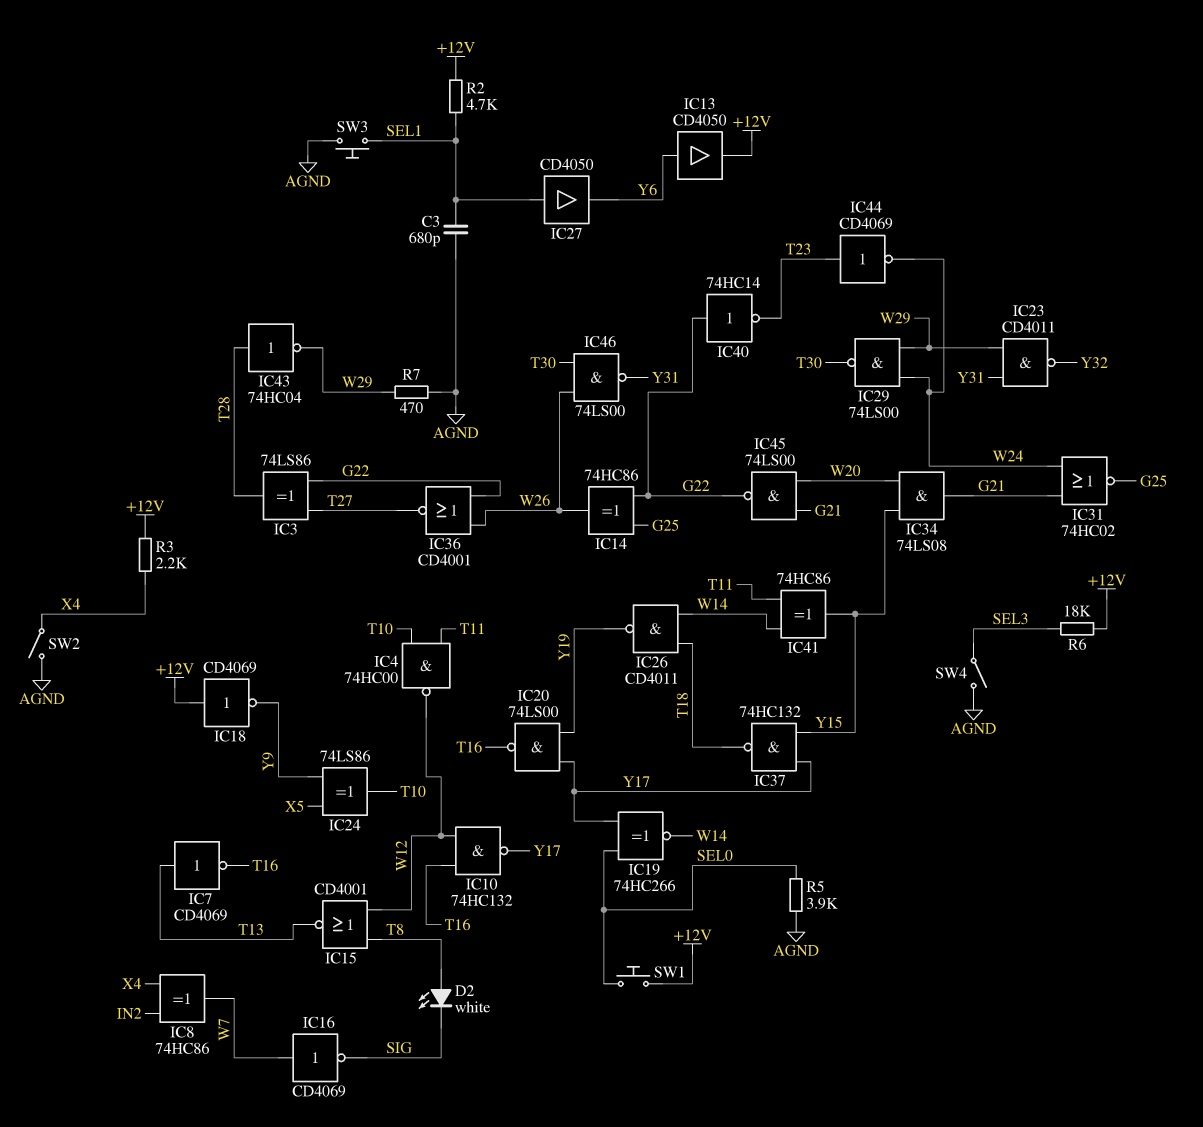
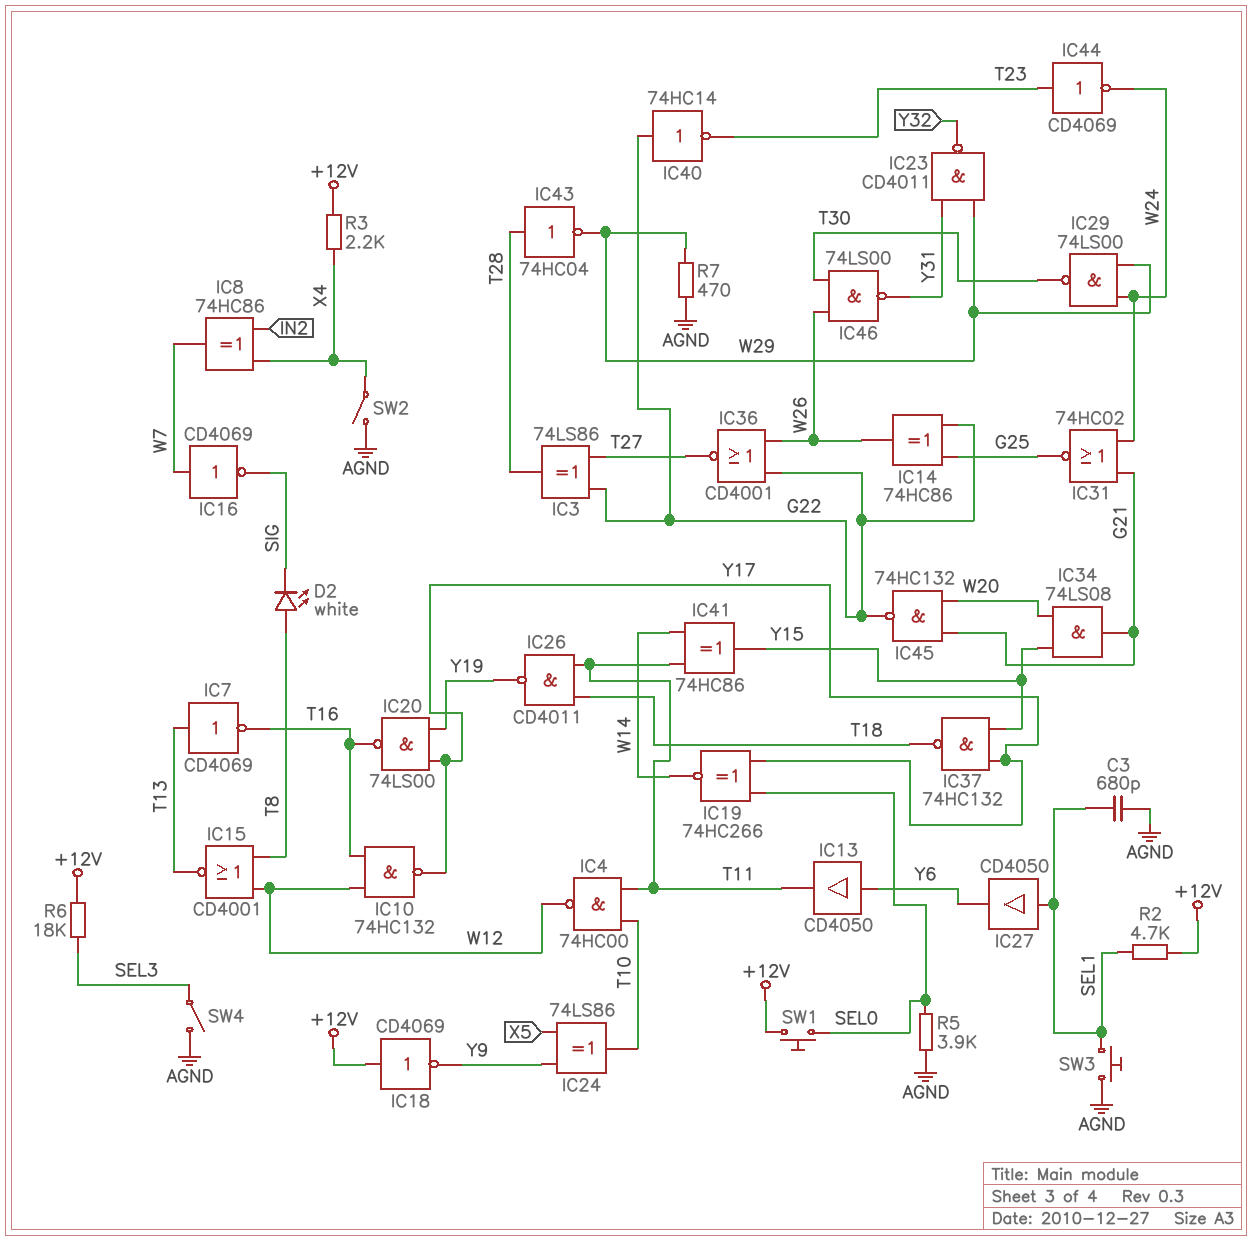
IC13: buffer CD4050 (in Y6, out +12V) -> buffer CD4050 (in Y6, out T11)
IC26: NAND CD4011 (in T18, in W14, out Y19) -> NAND CD4011 (in T11, in T18, out Y19)
IC45: NAND 74LS00 (in G21, in W20, out G22) -> NAND 74HC132 (in G21, in W20, out G22)

